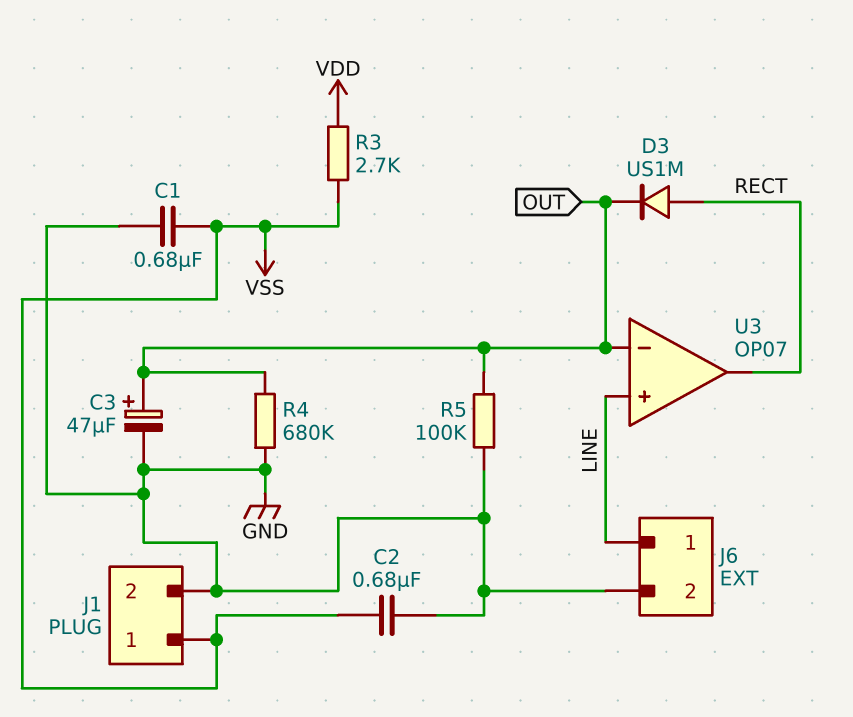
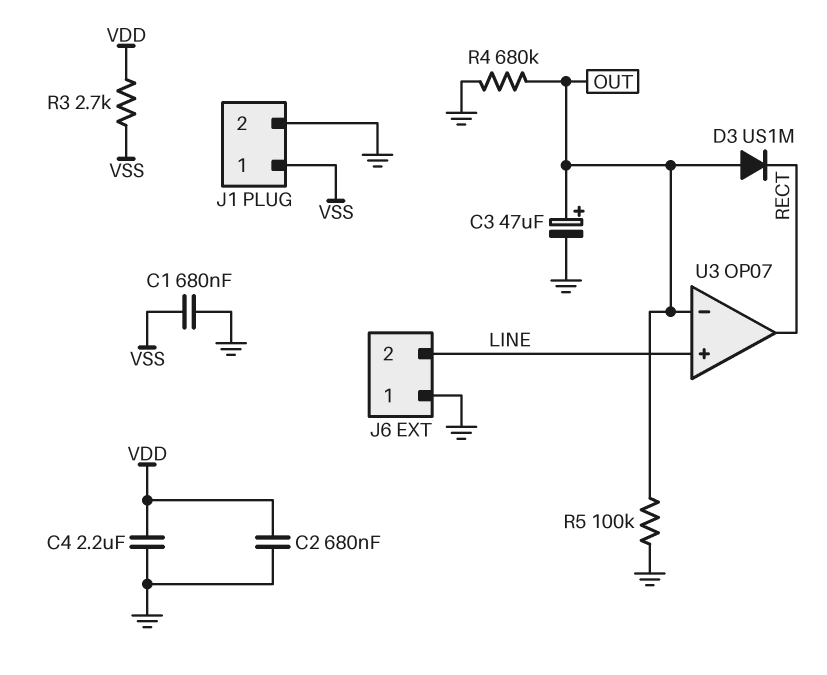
C2: 680nF (GND, VSS) -> 680nF (GND, VDD)
C4: none -> 2.2uF (GND, VDD)
D3: diode US1M (A RECT, K OUT) -> diode US1M (A OUT, K RECT)
J6 pin 1: LINE -> GND
J6 pin 2: GND -> LINE

